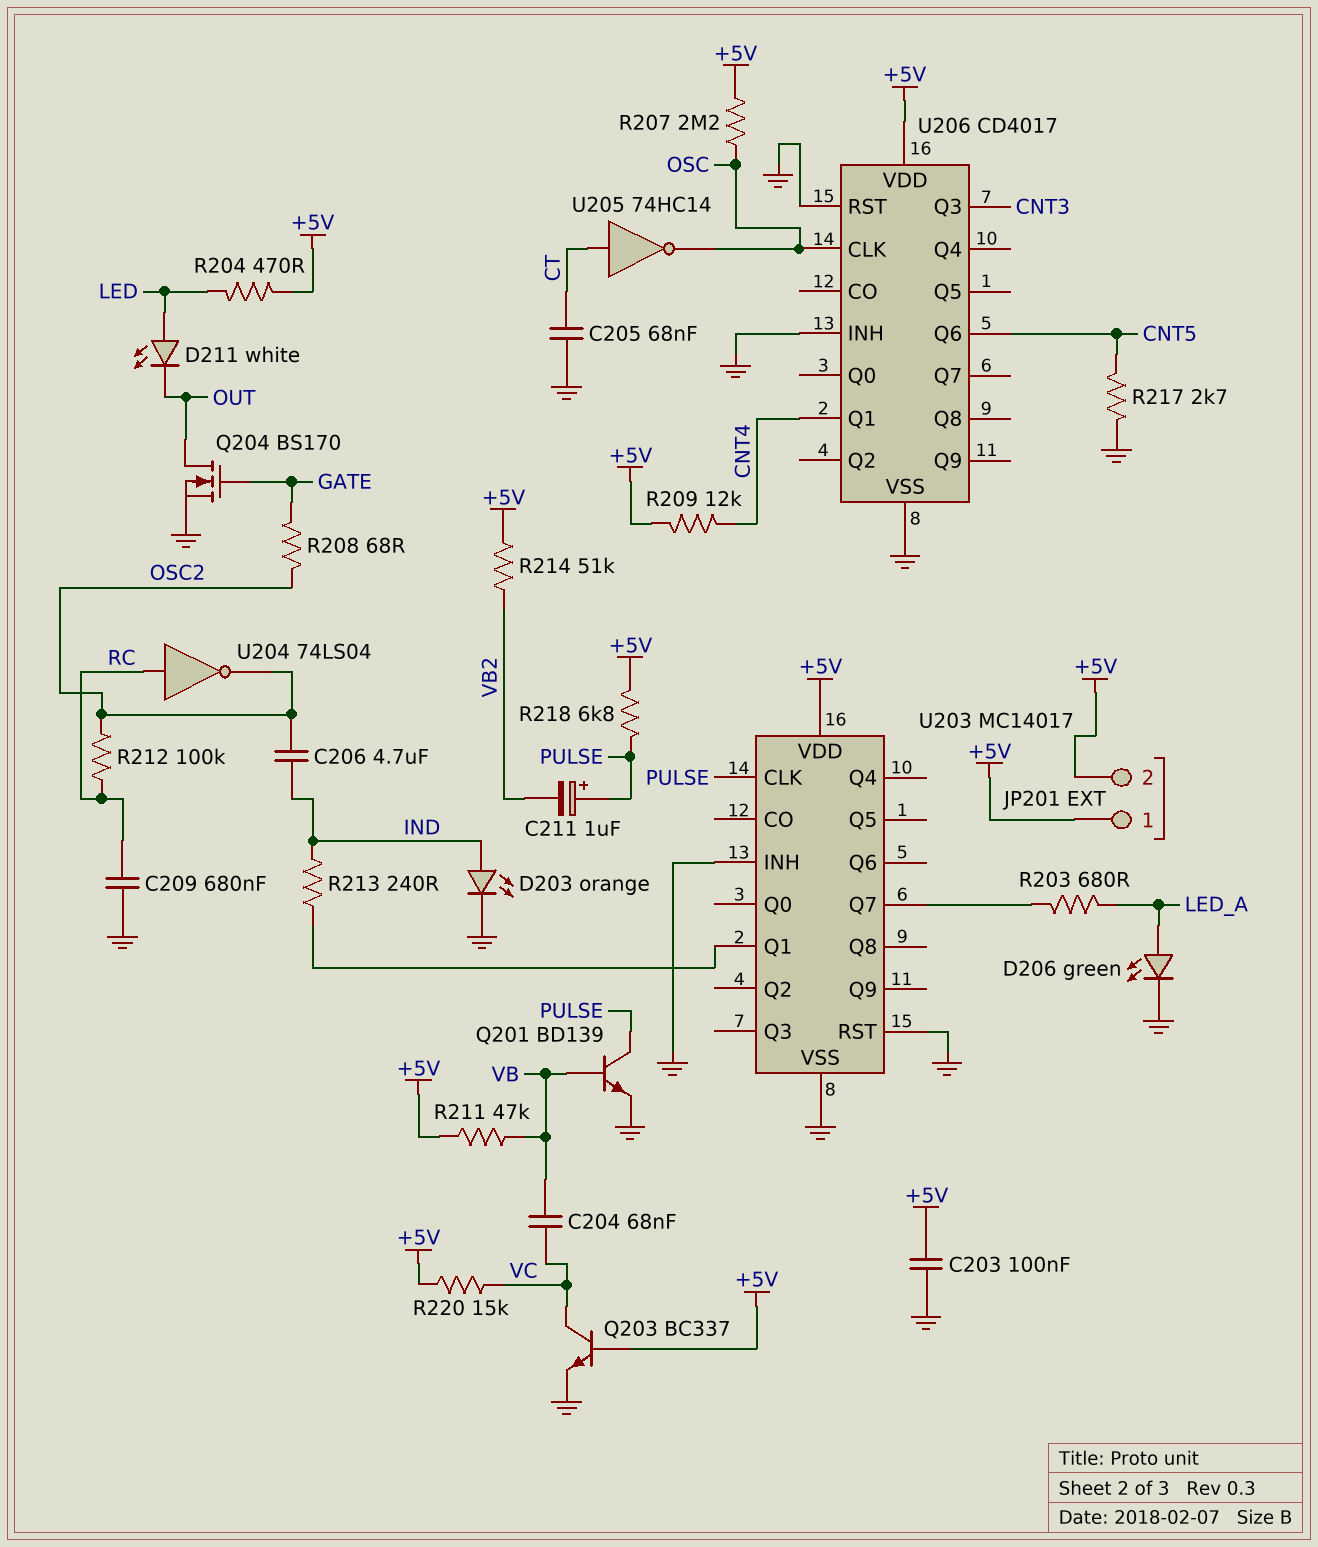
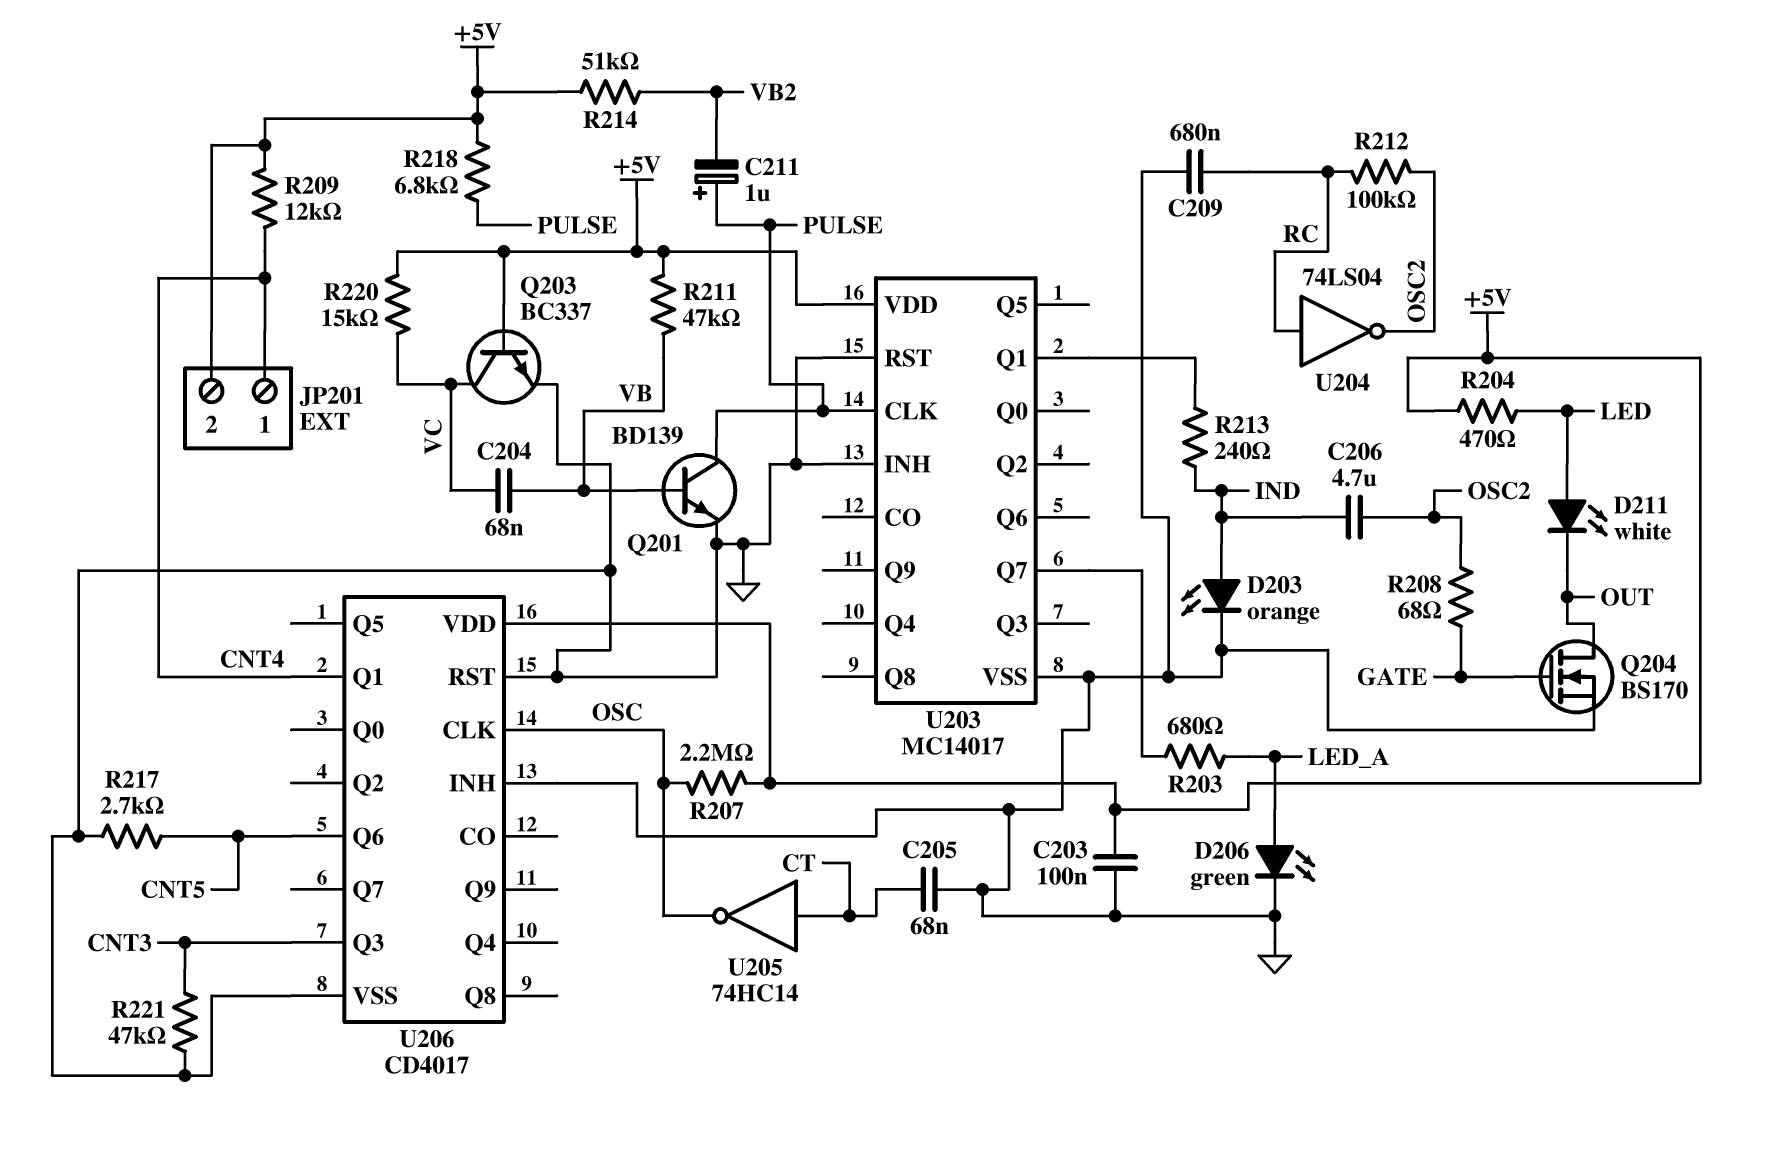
JP201 pin 1: +5V -> CNT4
R221: none -> 47k (CNT3, GND)

